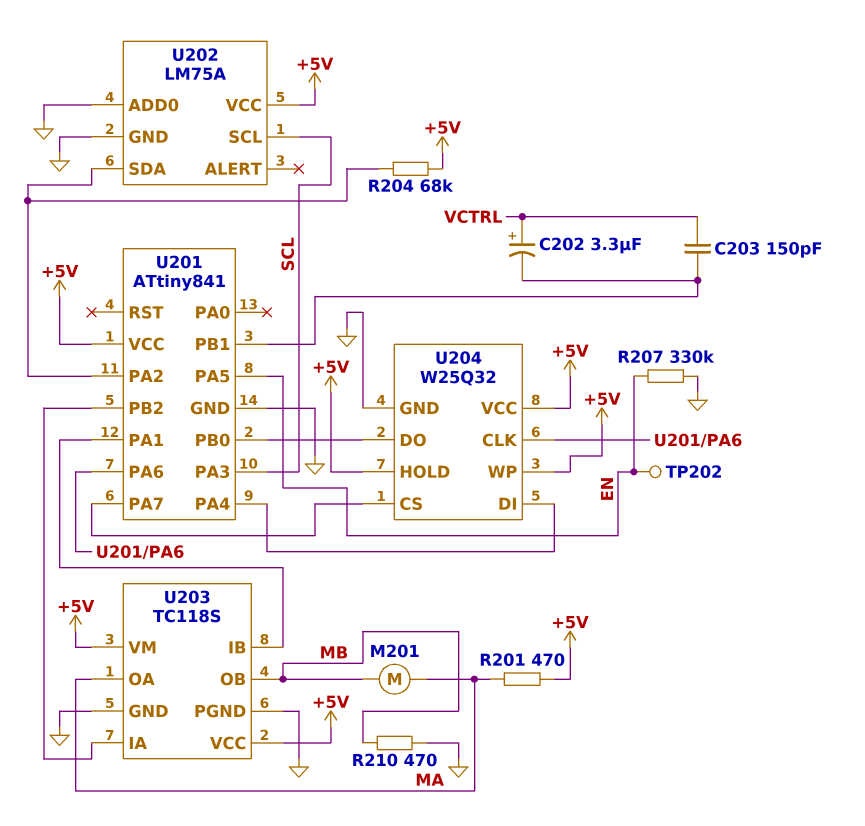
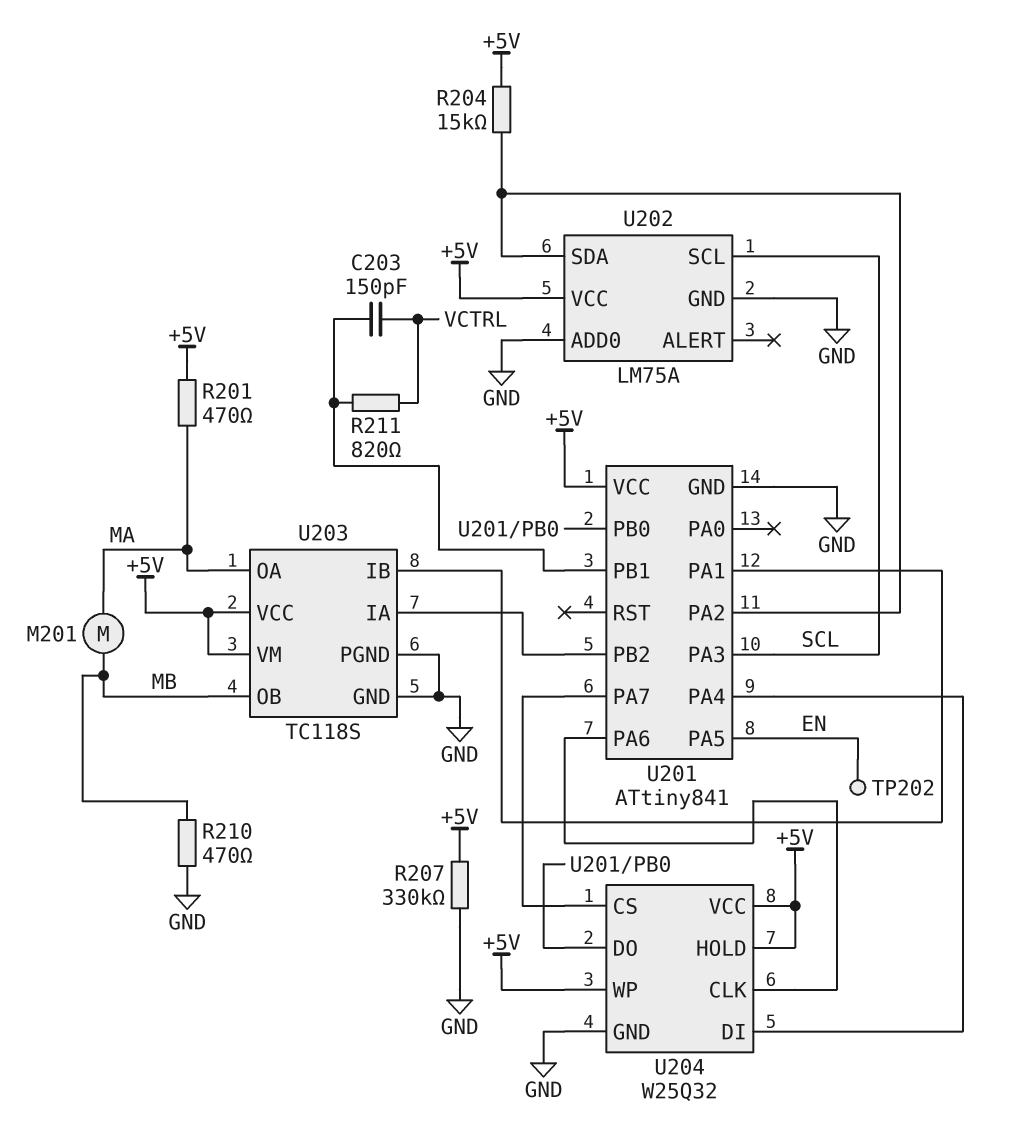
C202: 3.3uF (plus VCTRL, minus U201/PB1) -> none
R204: 68k (+5V, U201/PA2) -> 15k (+5V, U201/PA2)
R207: 330k (EN, GND) -> 330k (+5V, GND)
R211: none -> 820 (U201/PB1, VCTRL)

